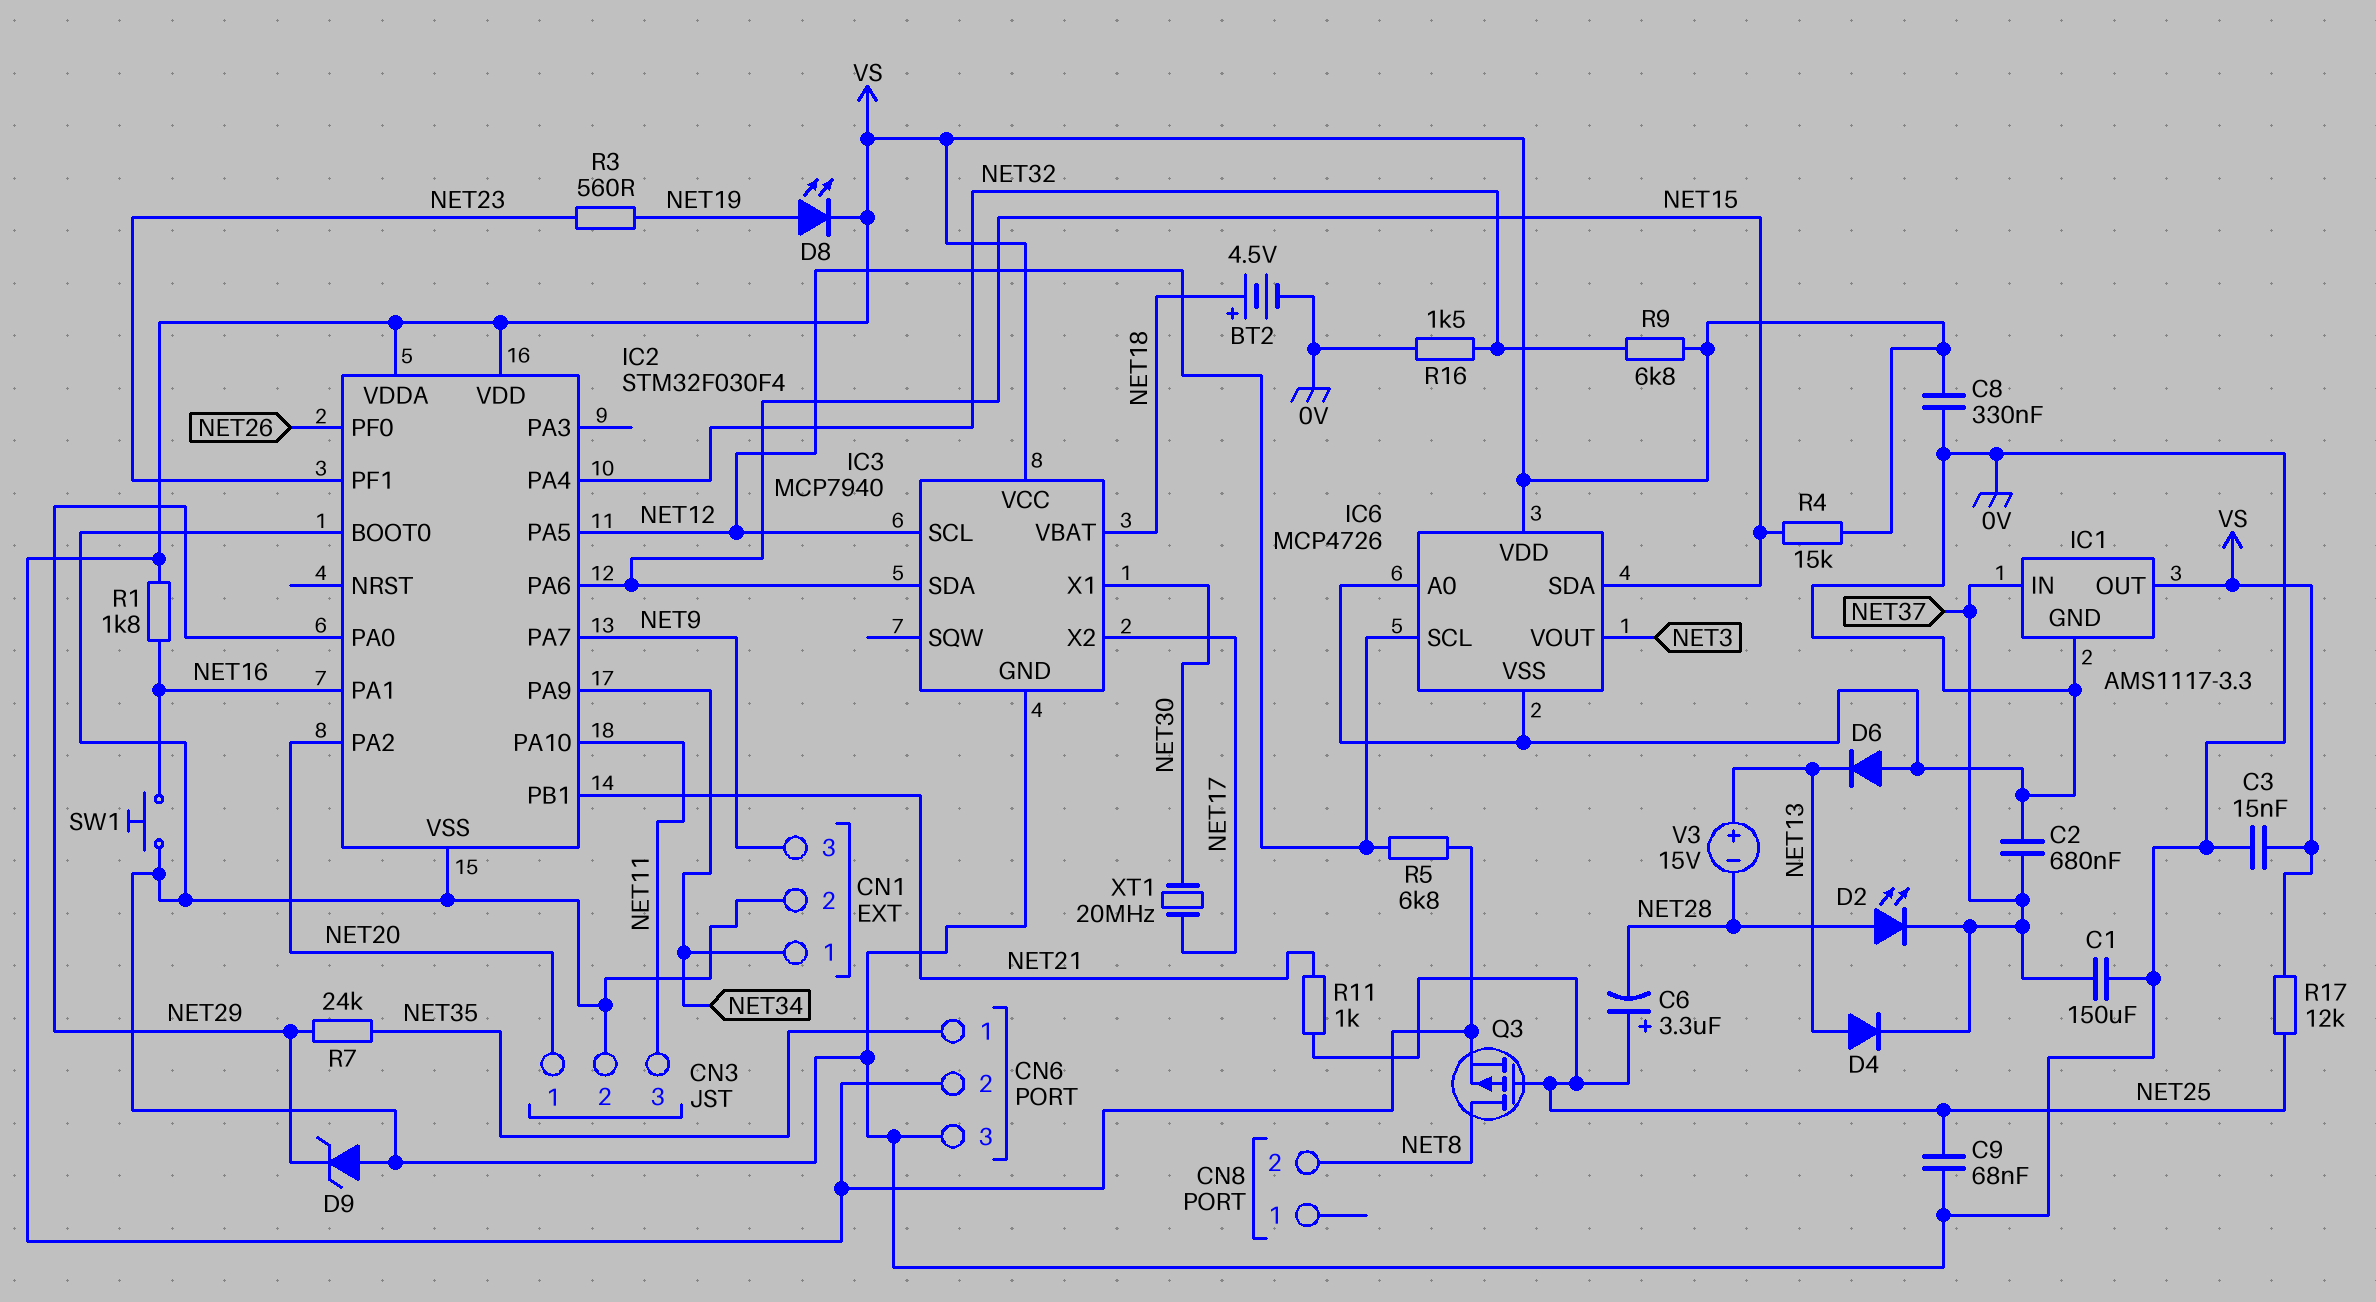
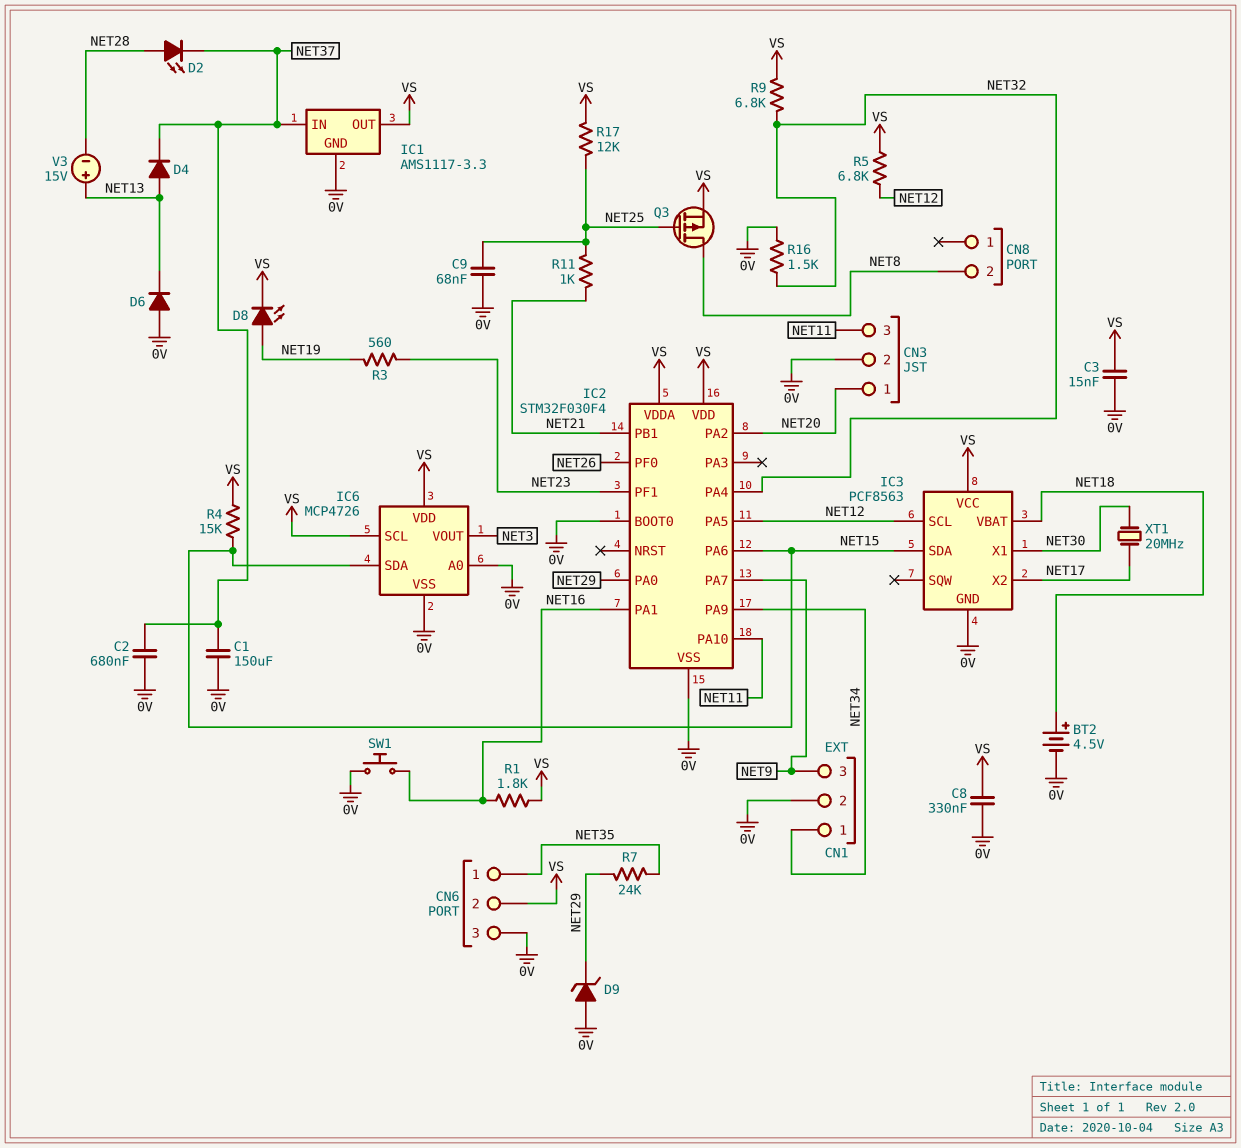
C6: 3.3uF (plus NET25, minus NET28) -> none
IC3: MCP7940 -> PCF8563
IC6 pin SCL: NET12 -> VS

